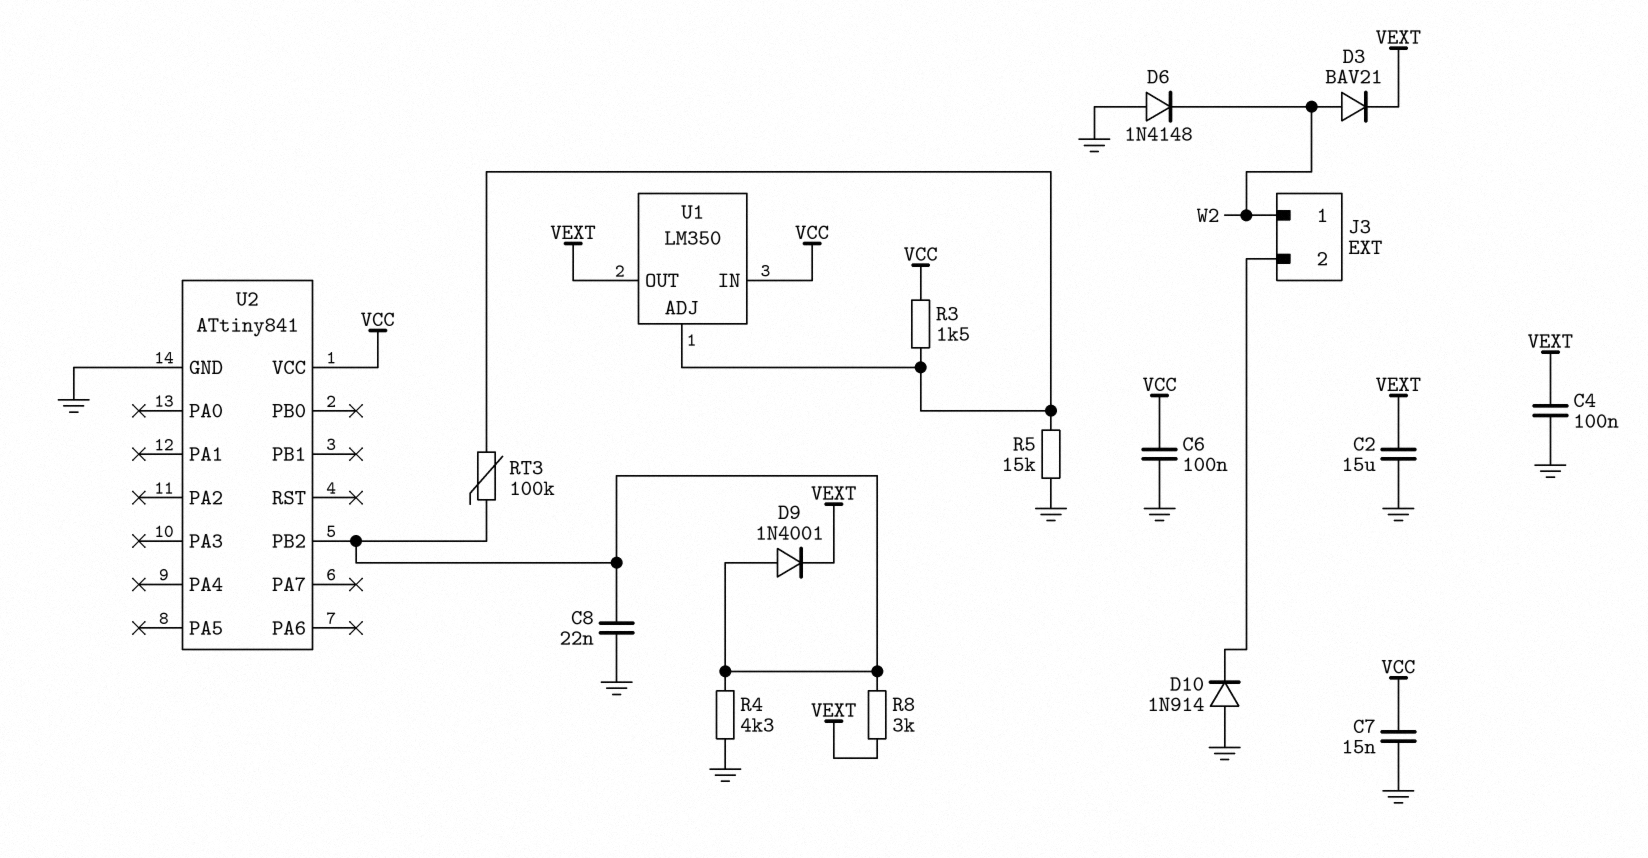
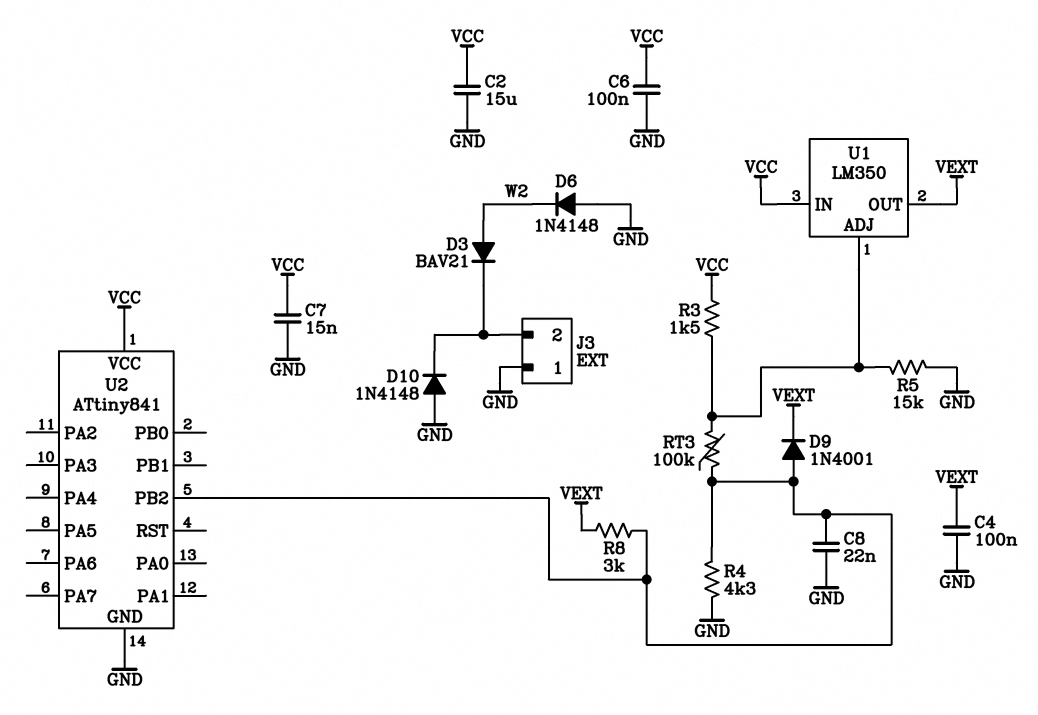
C2: 15uF (GND, VEXT) -> 15uF (GND, VCC)
D3: diode BAV21 (A W2, K VEXT) -> diode BAV21 (A W2, K J3/2)
D10: diode 1N914 (A GND, K J3/2) -> diode 1N4148 (A GND, K J3/2)
J3 pin 1: W2 -> GND

